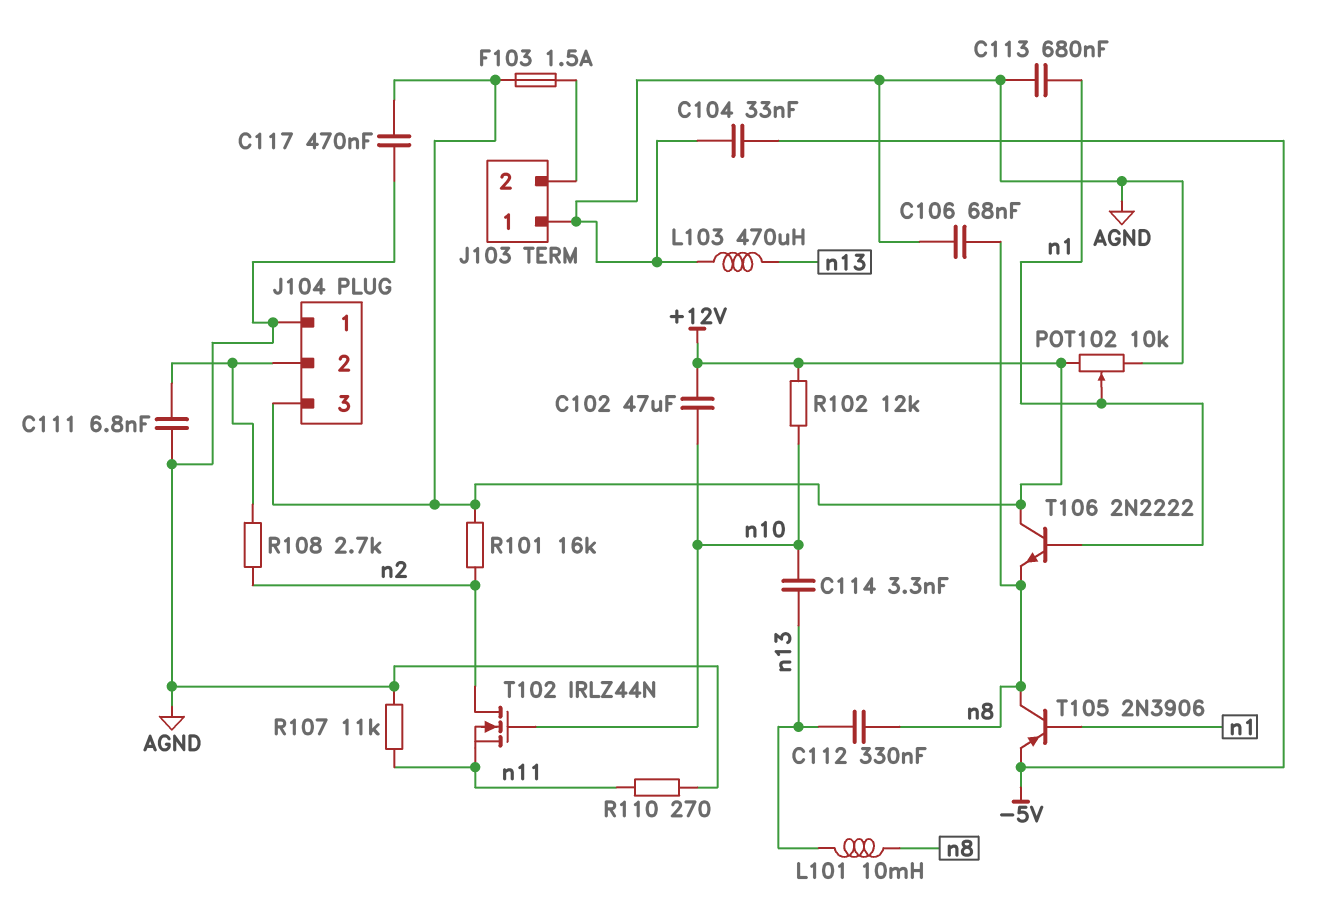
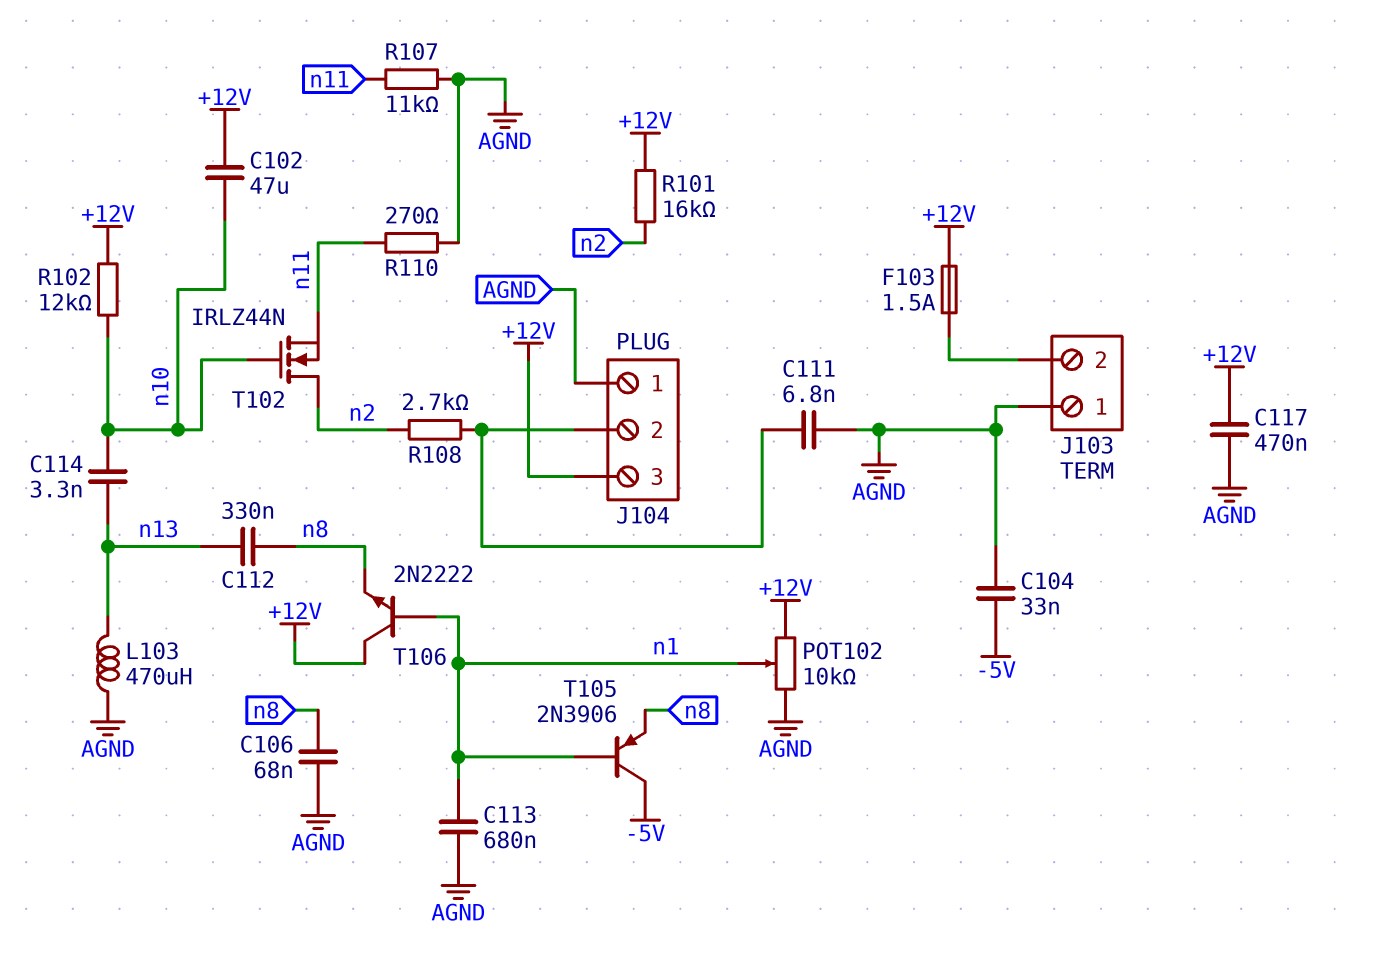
L101: 10mH (n8, n13) -> none
T105: PNP 2N3906 (B n1, C n8, E -5V) -> PNP 2N3906 (B n1, C -5V, E n8)

